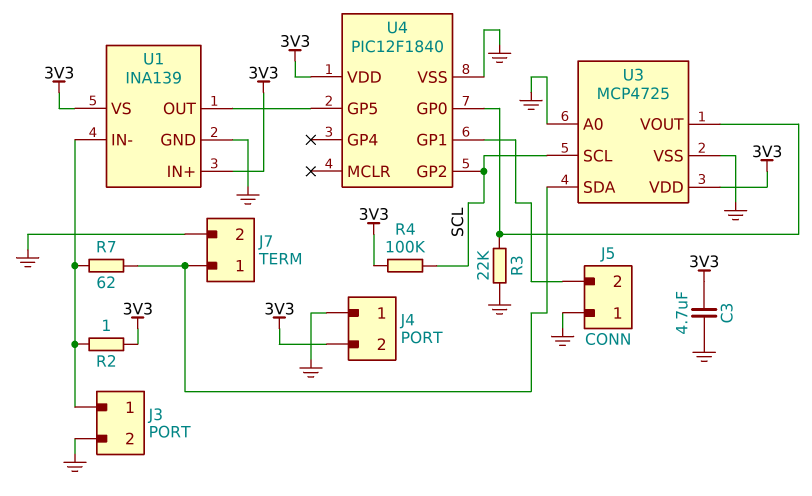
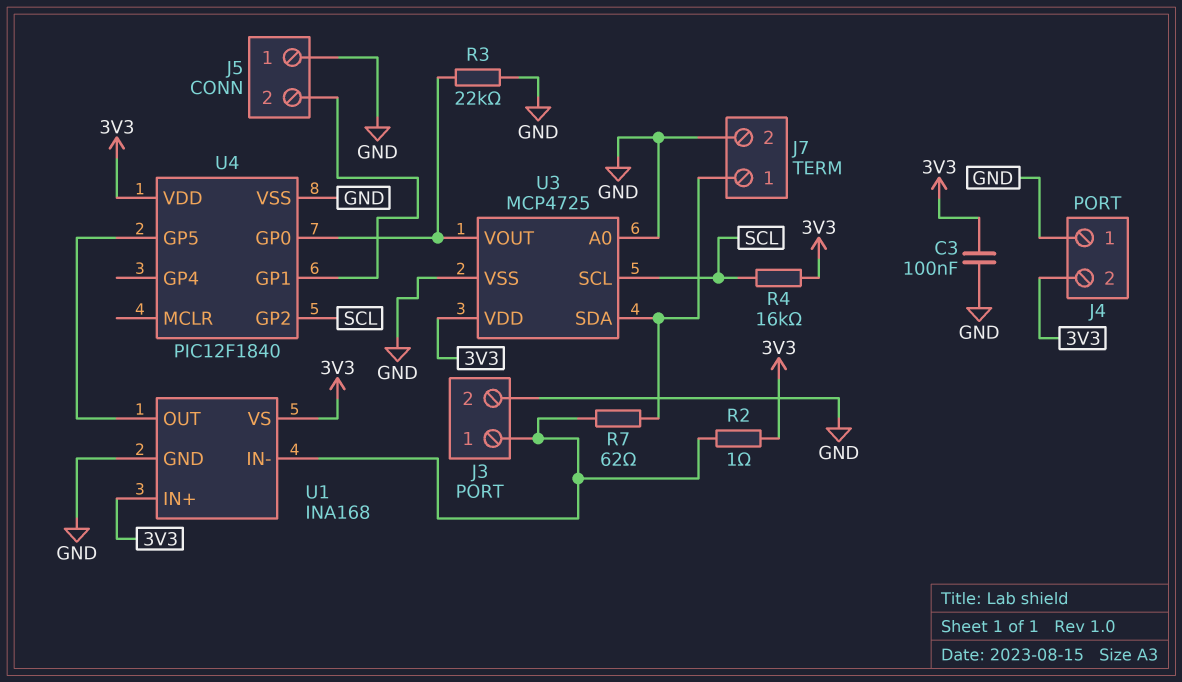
C3: 4.7uF (3V3, GND) -> 100nF (3V3, GND)
R4: 100k (3V3, SCL) -> 16k (3V3, SCL)
U1: INA139 -> INA168

